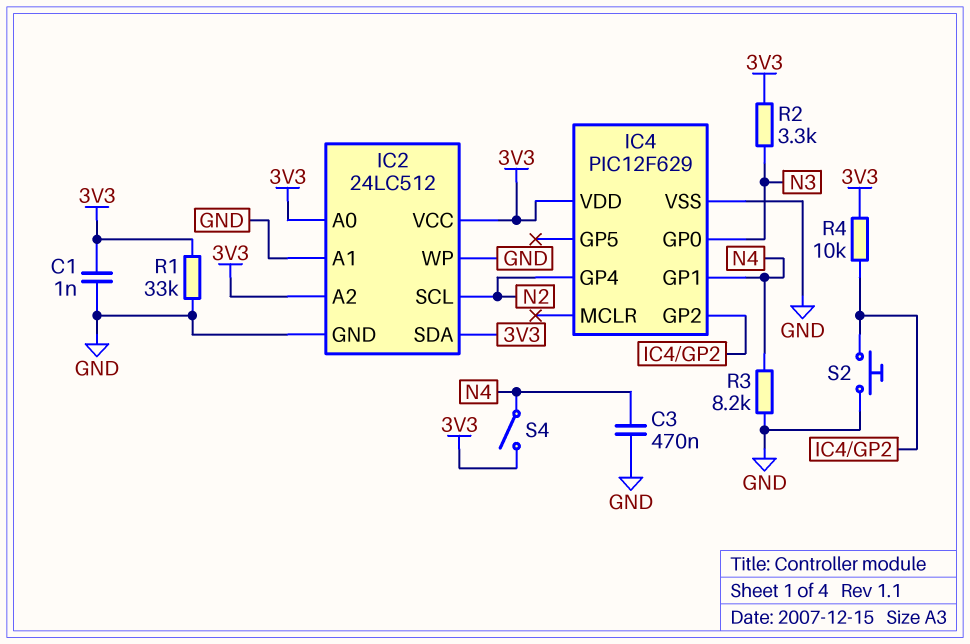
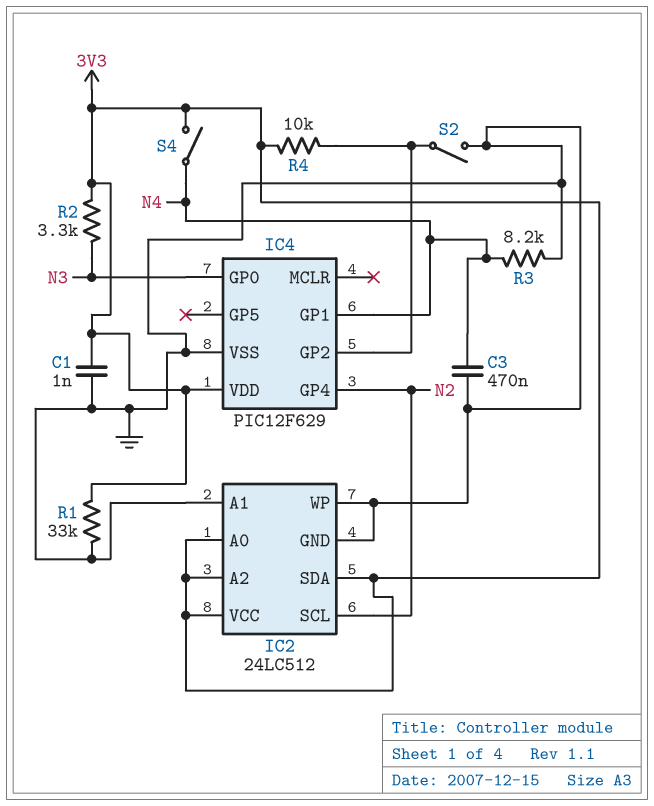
S2: button (GND, IC4/GP2) -> switch (GND, IC4/GP2)

